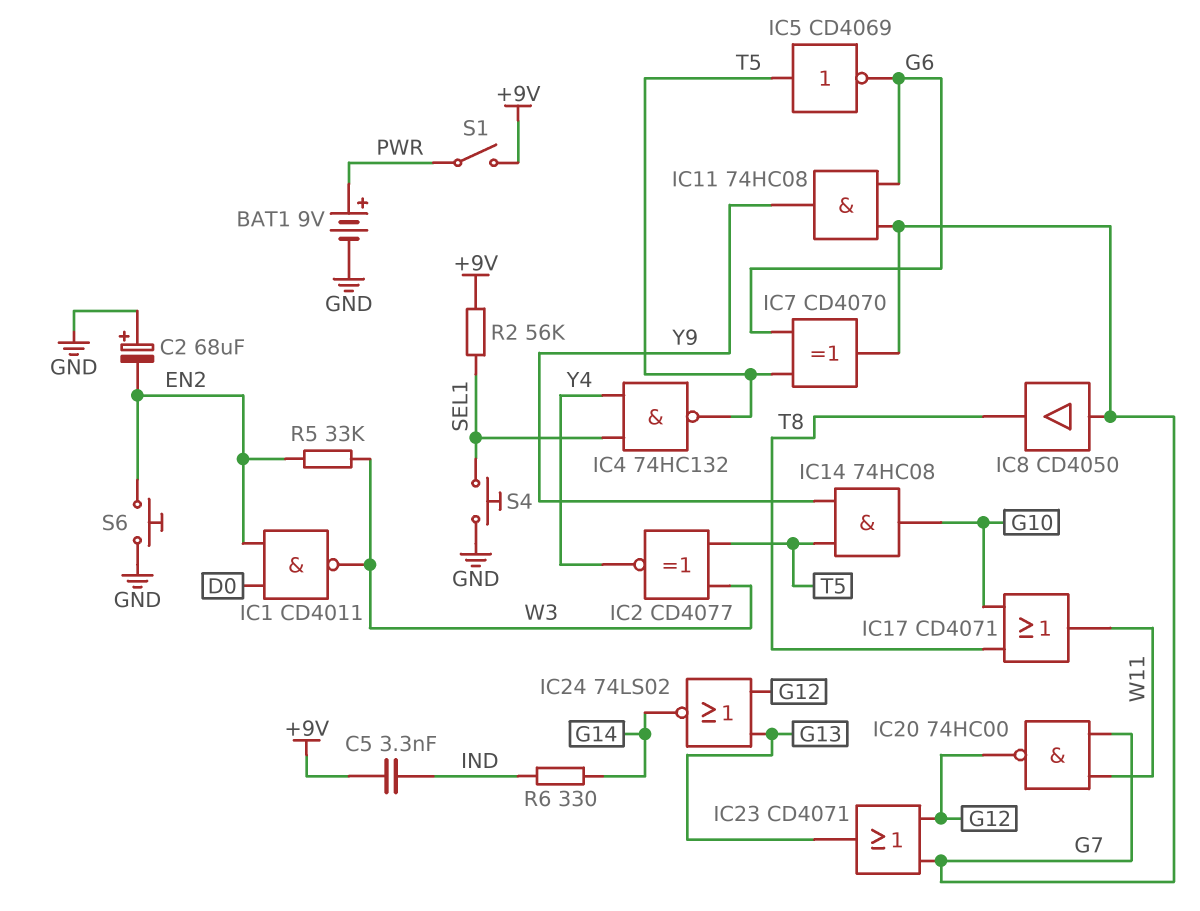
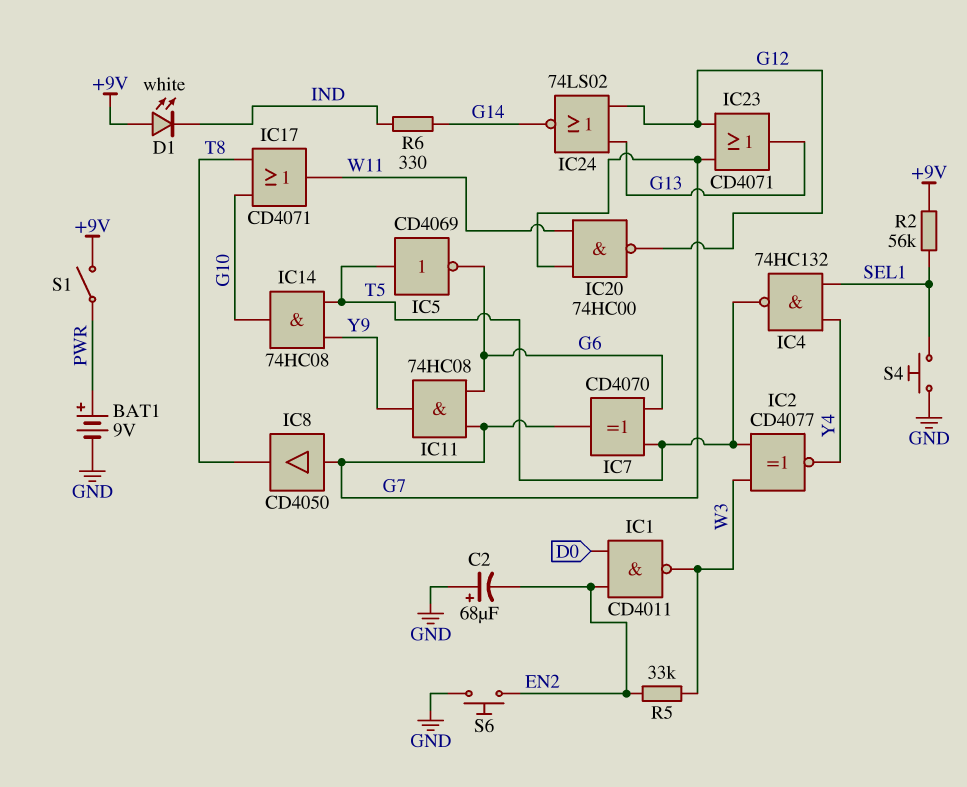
C5: 3.3nF (+9V, IND) -> none
D1: none -> LED white (A +9V, K IND)

